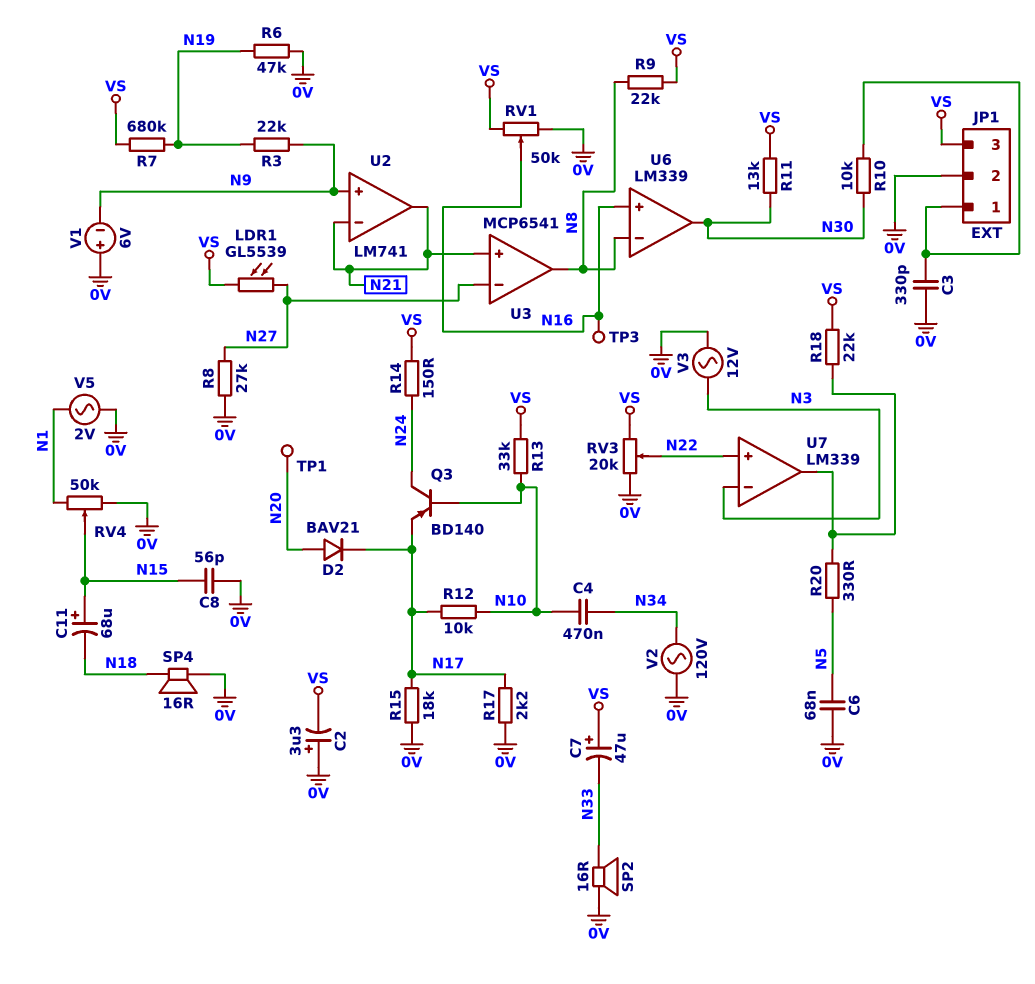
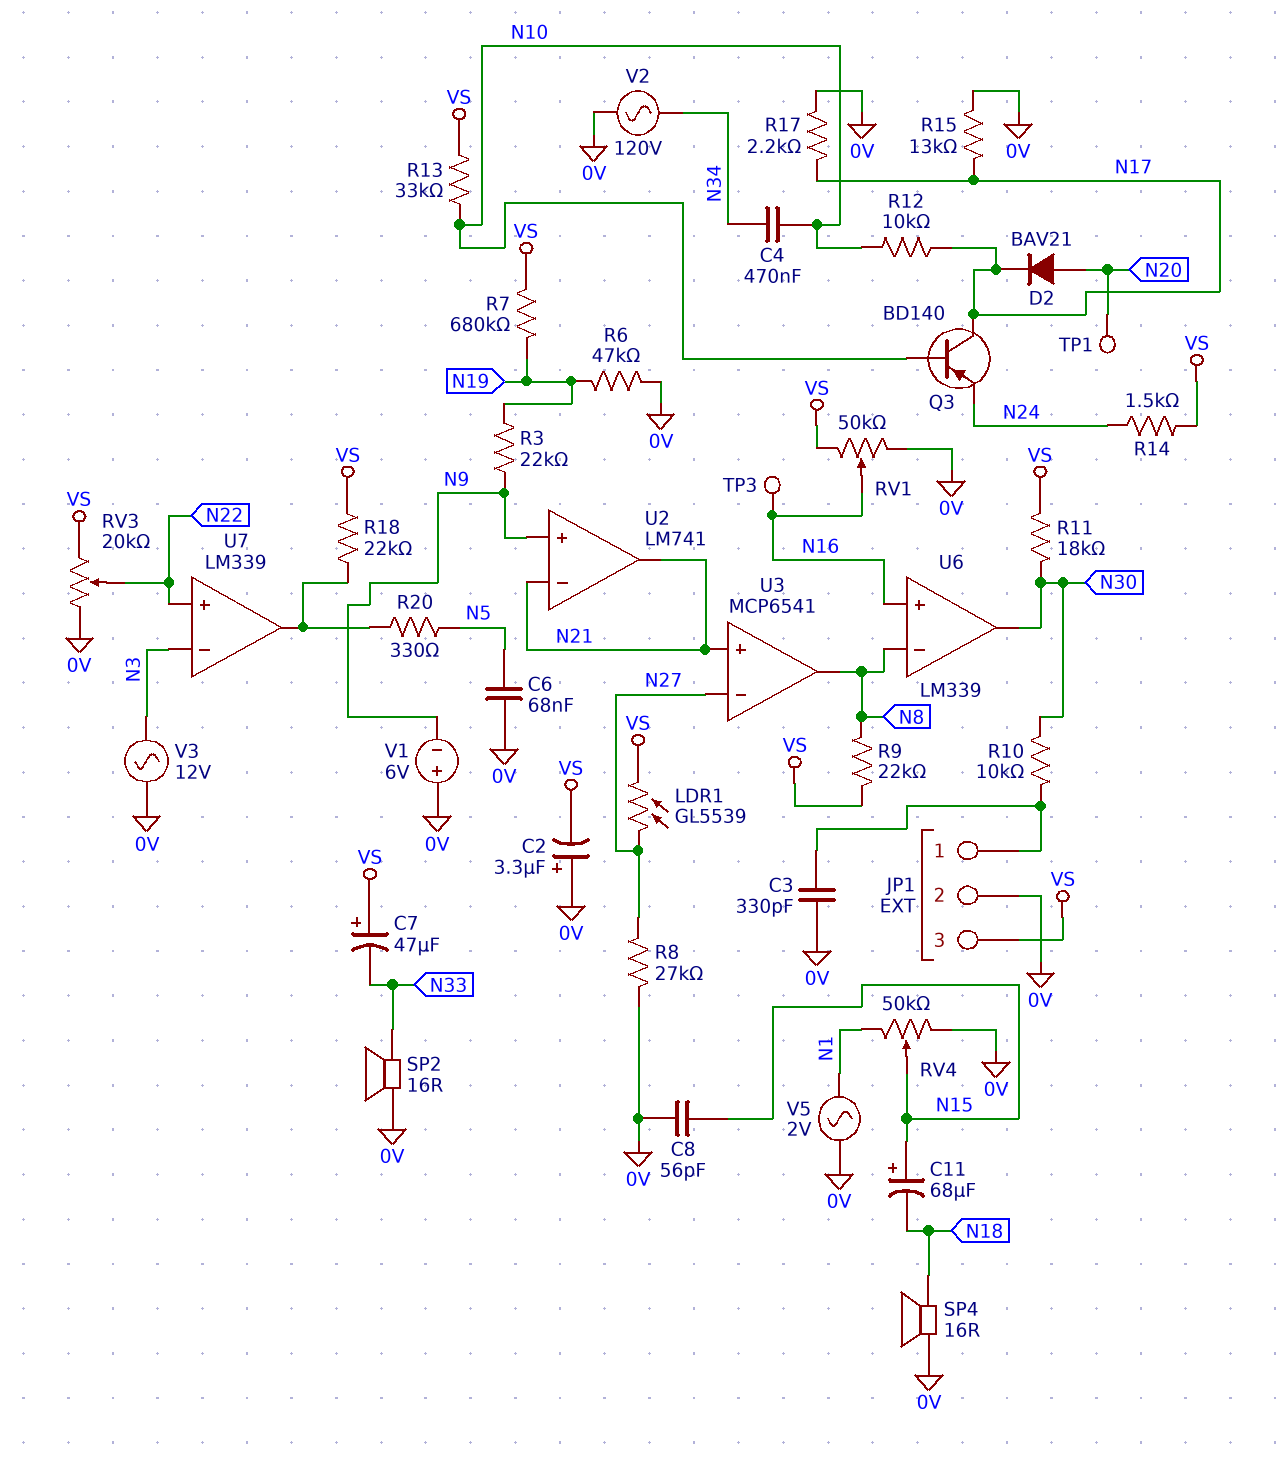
Q3: PNP BD140 (B N10, C N24, E N17) -> PNP BD140 (B N10, C N17, E N24)
R11: 13k (N30, VS) -> 18k (N30, VS)
R14: 150 (N24, VS) -> 1.5k (N24, VS)
R15: 18k (0V, N17) -> 13k (0V, N17)

